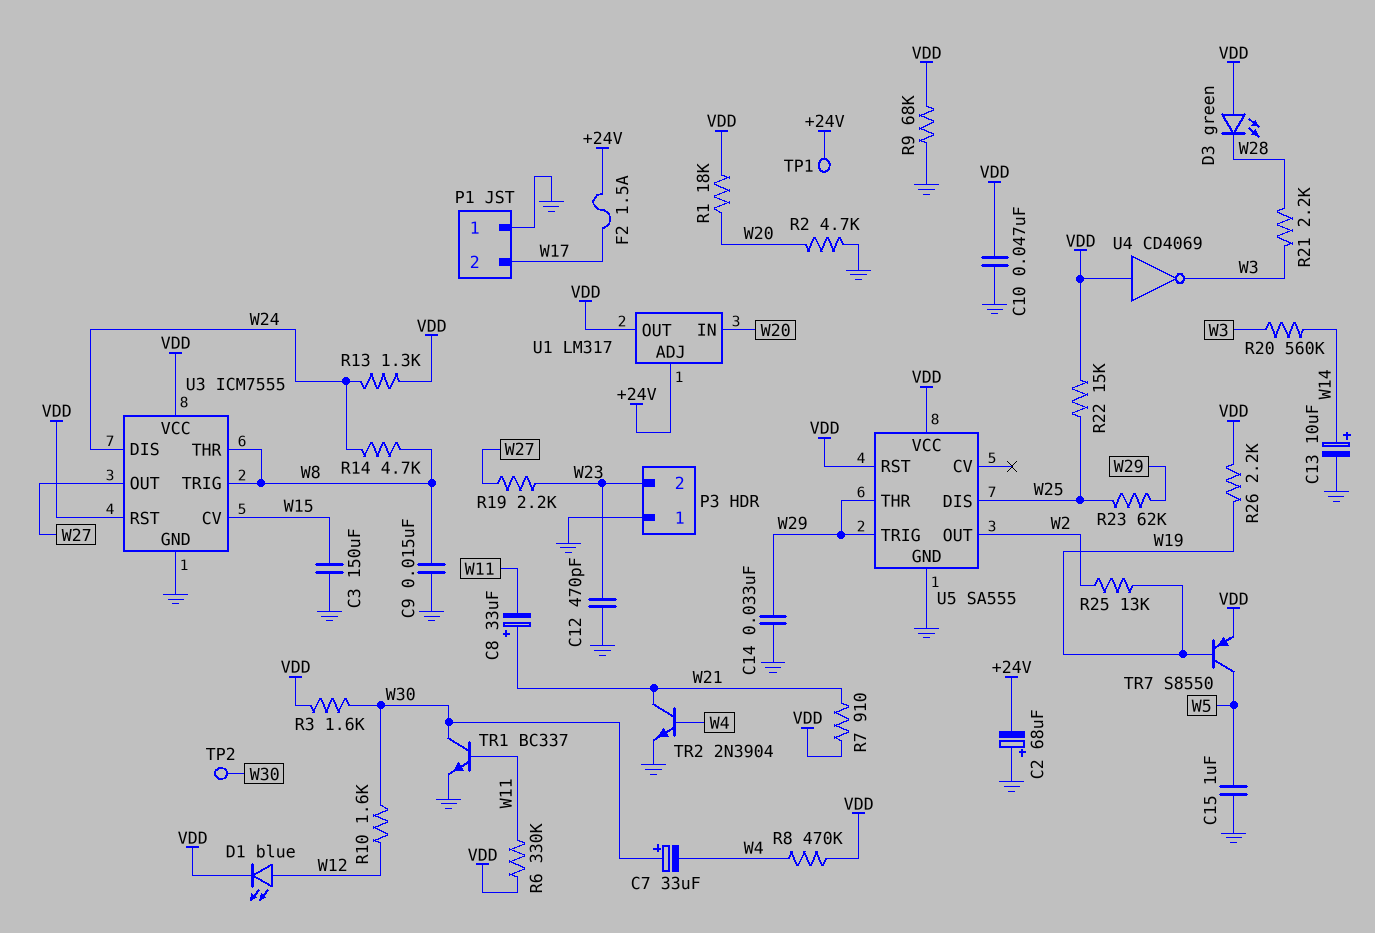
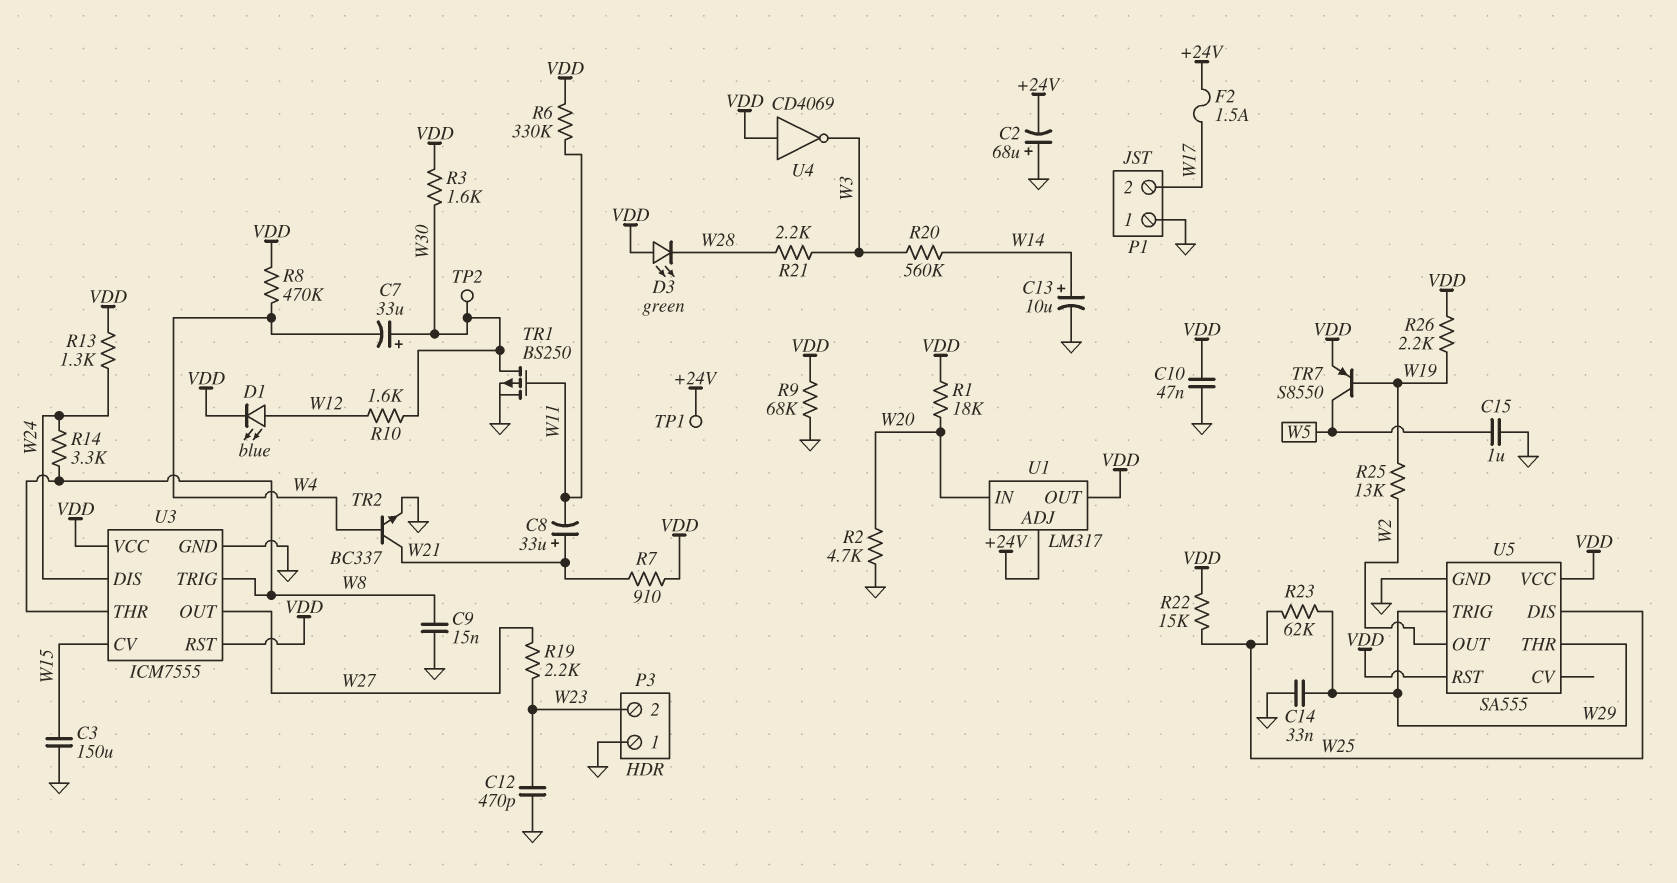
R14: 4.7k (W8, W24) -> 3.3k (W8, W24)
TR1: NPN BC337 (B W11, C W30, E GND) -> PMOS BS250 (G W11, D W30, S GND)
TR2: NPN 2N3904 (B W4, C W21, E GND) -> NPN BC337 (B W4, C W21, E GND)

